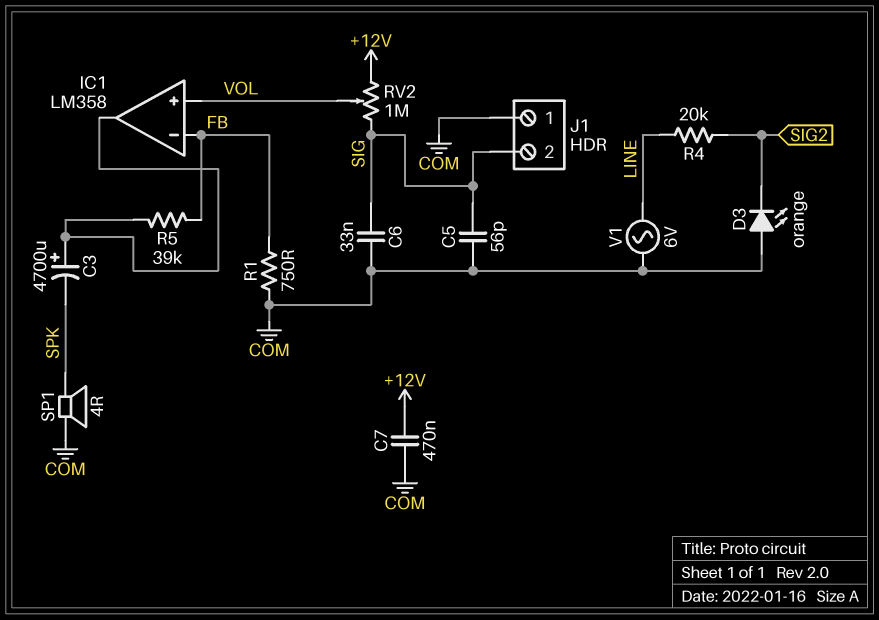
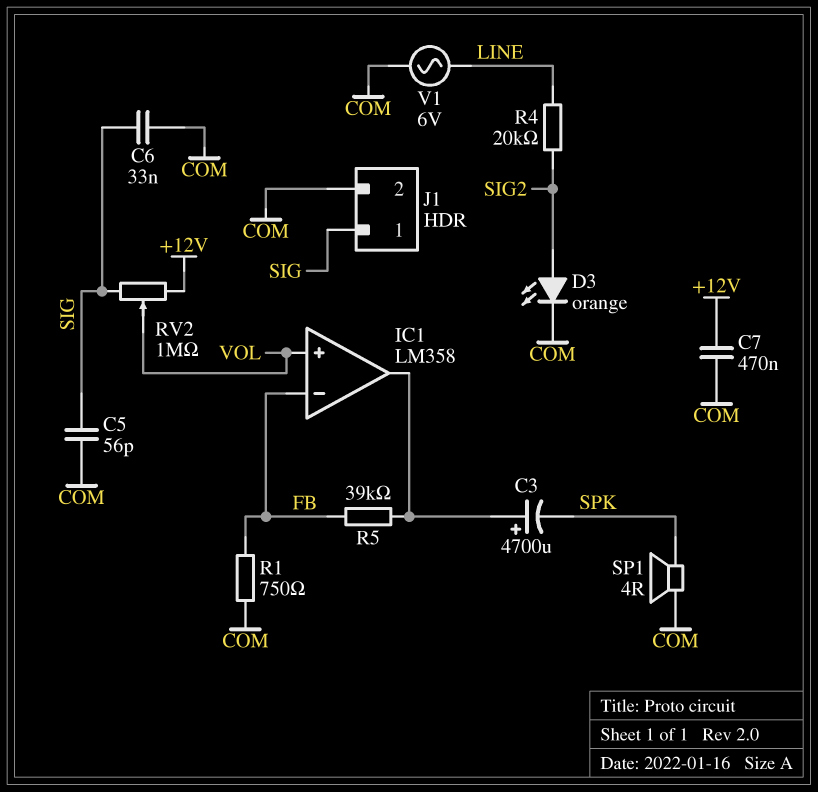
D3: LED orange (A COM, K SIG2) -> LED orange (A SIG2, K COM)
J1 pin 1: COM -> SIG
J1 pin 2: SIG -> COM

